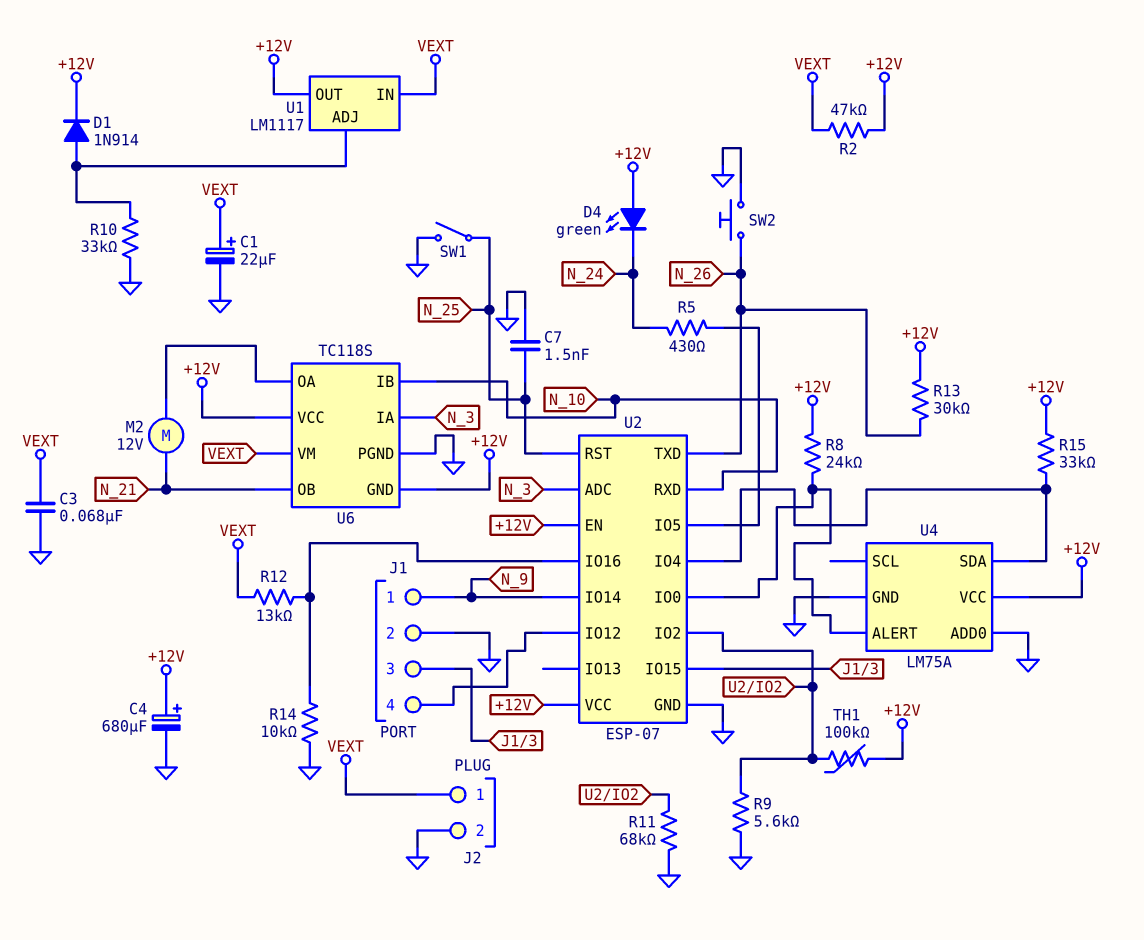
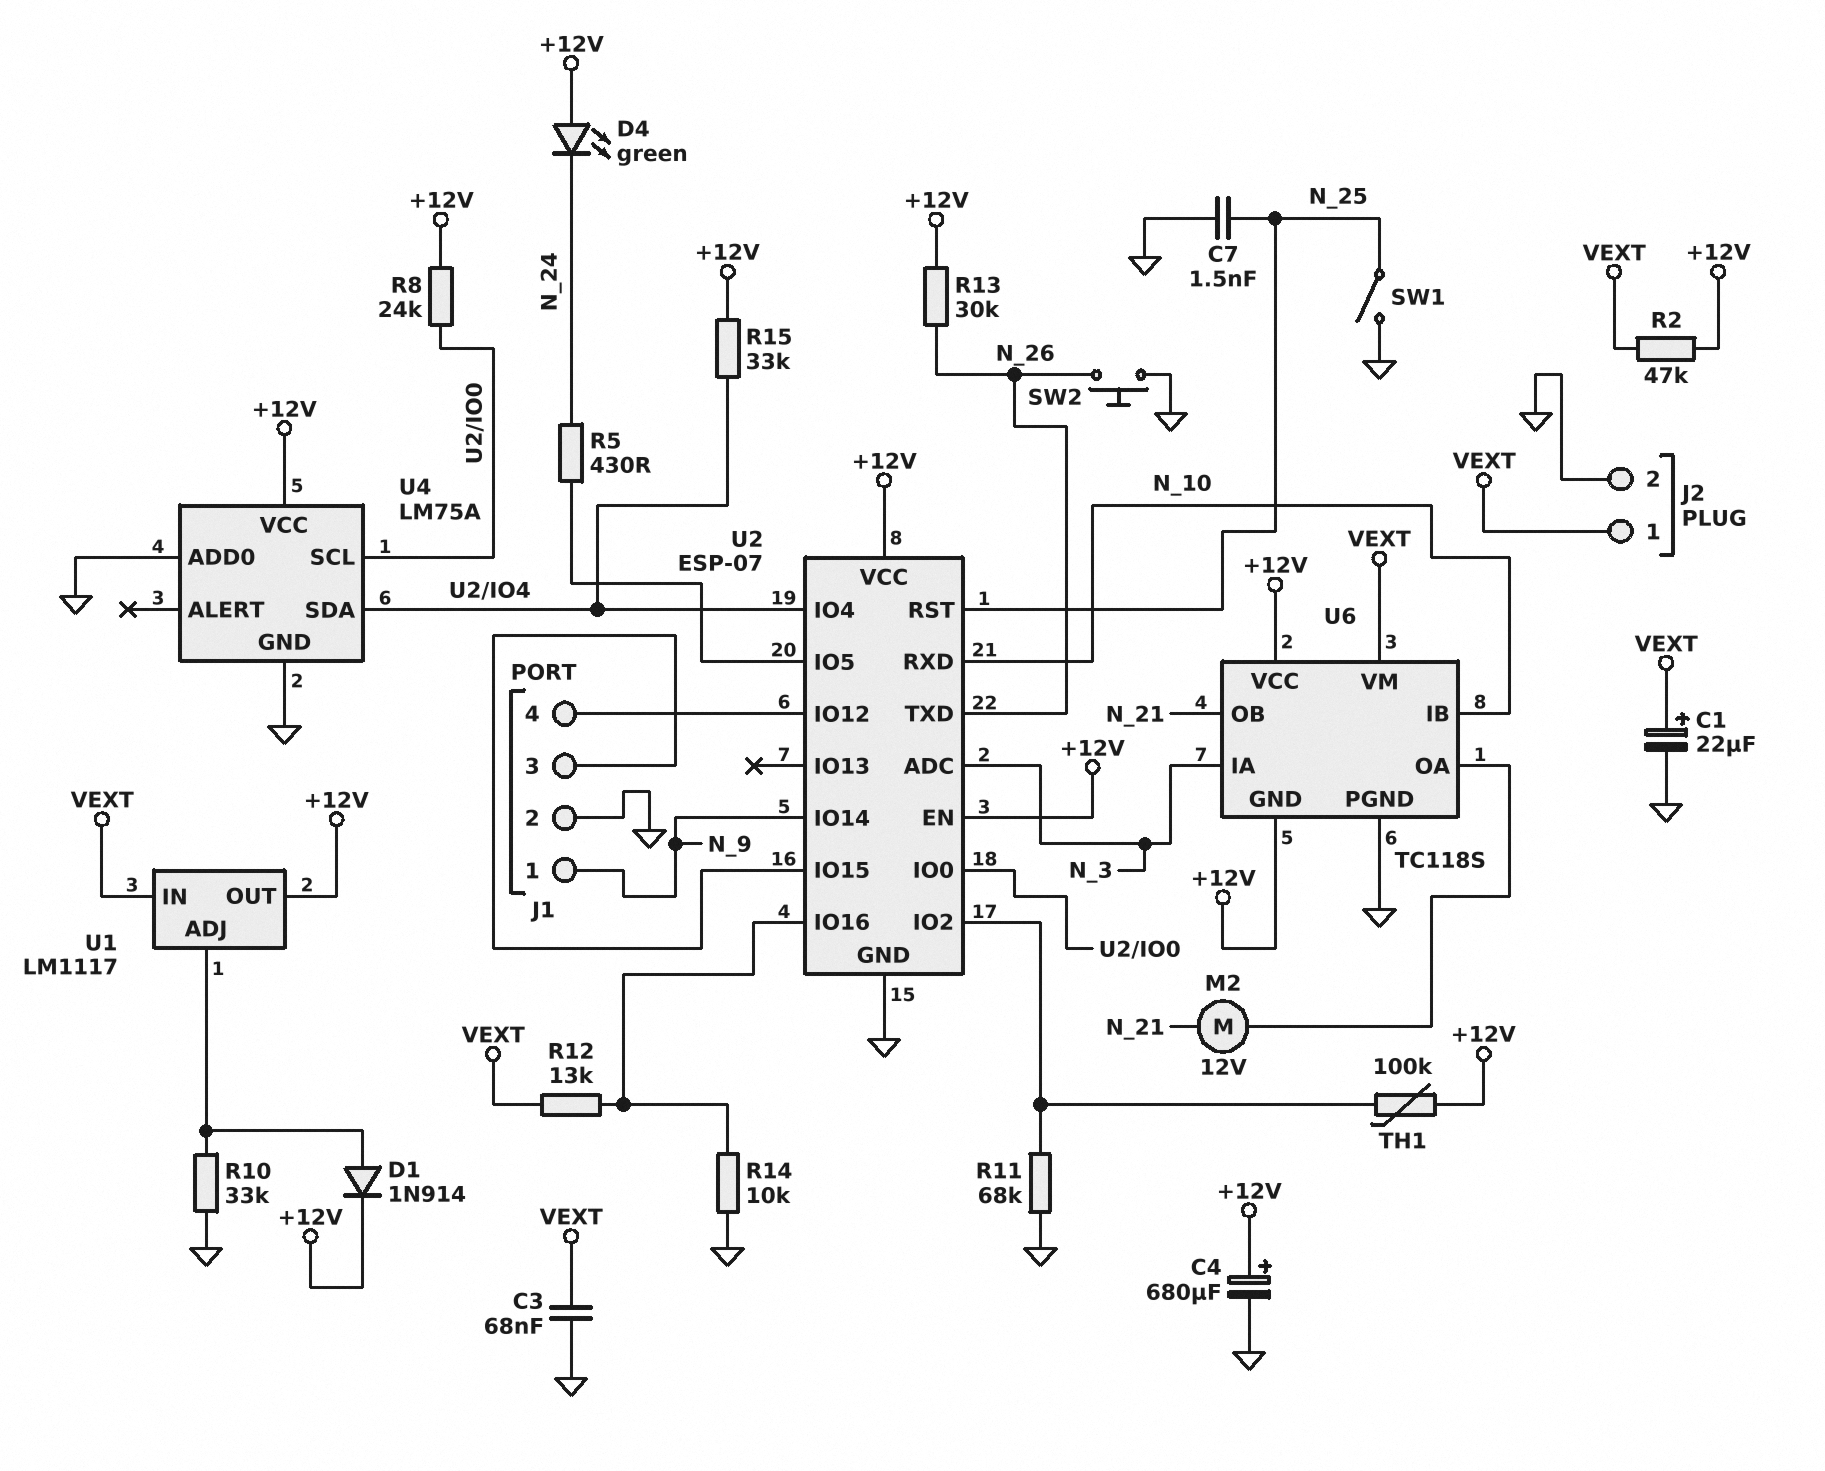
R9: 5.6k (GND, U2/IO2) -> none
U4 pin ALERT: U2/IO0 -> none
U4 pin SCL: none -> U2/IO0

